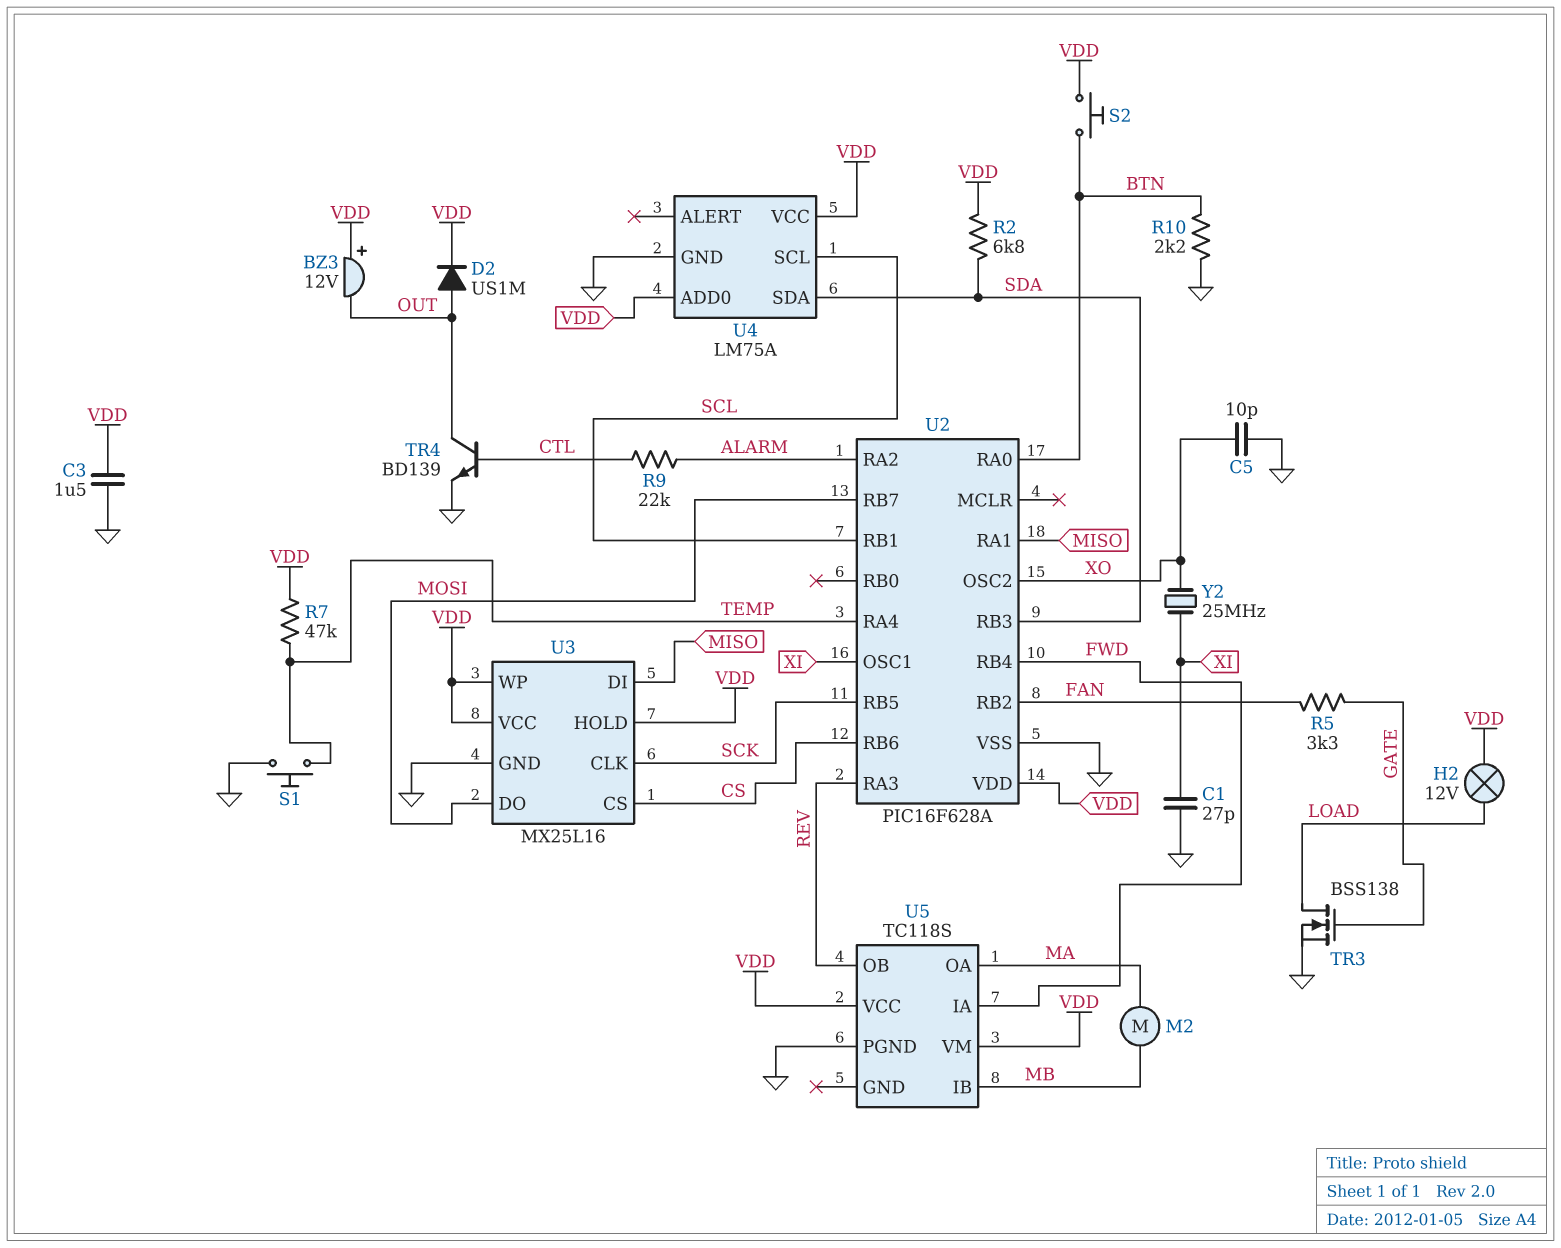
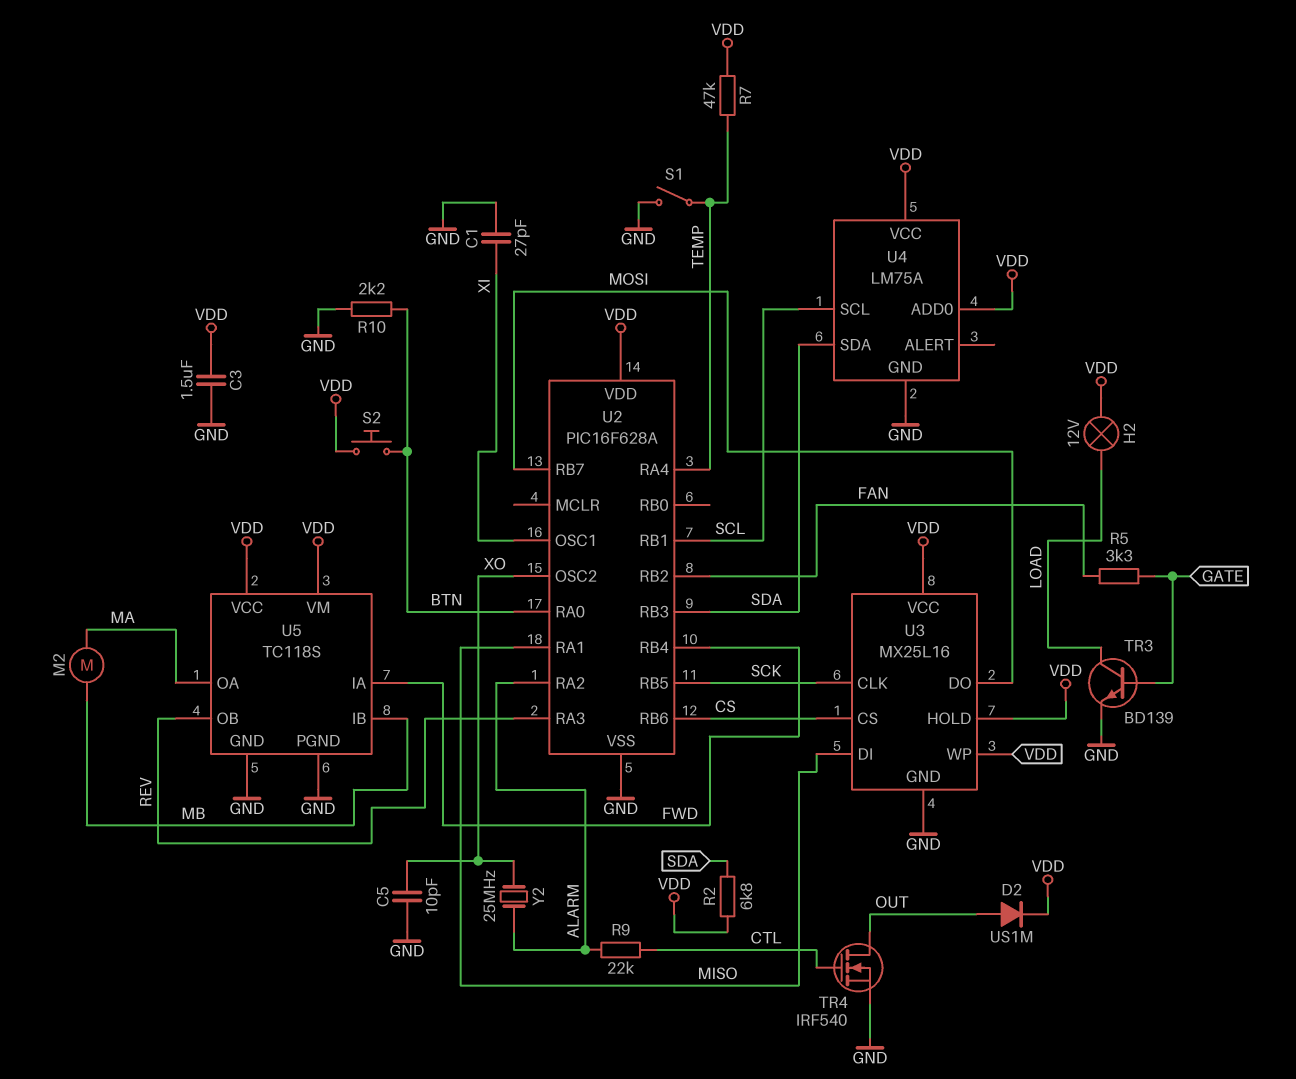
BZ3: buzzer 12V (plus VDD, minus OUT) -> none
S1: button (GND, TEMP) -> switch (GND, TEMP)
TR3: NMOS BSS138 (G GATE, D LOAD, S GND) -> NPN BD139 (B GATE, C LOAD, E GND)
TR4: NPN BD139 (B CTL, C OUT, E GND) -> NMOS IRF540 (G CTL, D OUT, S GND)
U5 pin GND: none -> GND
Y2: 25MHz (XI, XO) -> 25MHz (ALARM, XO)

